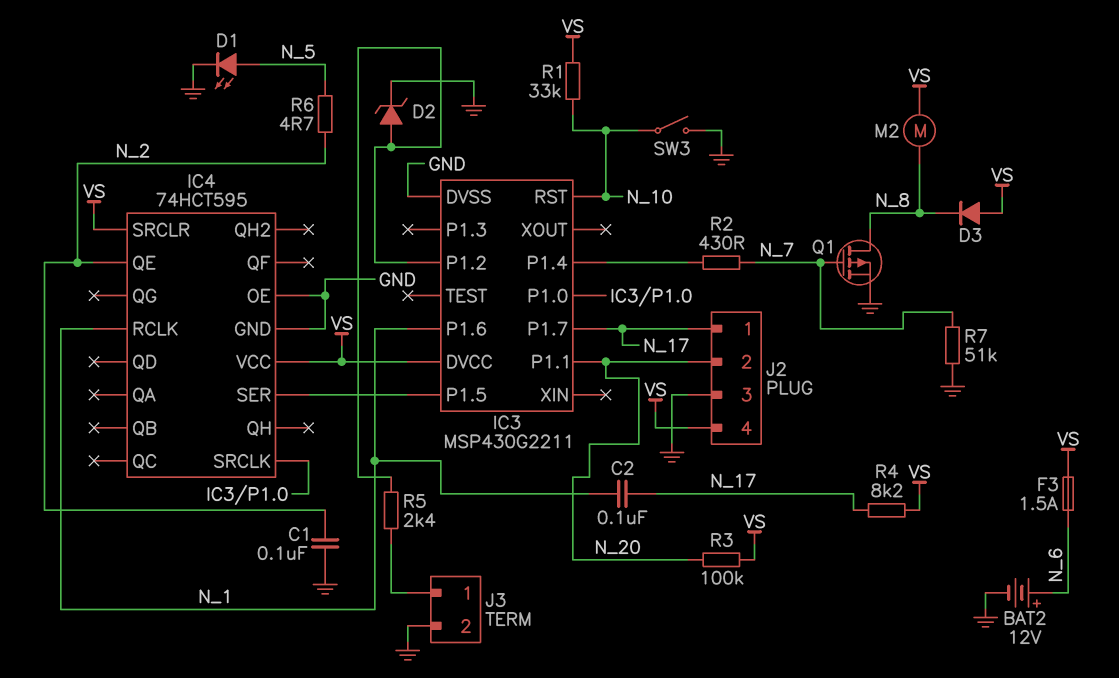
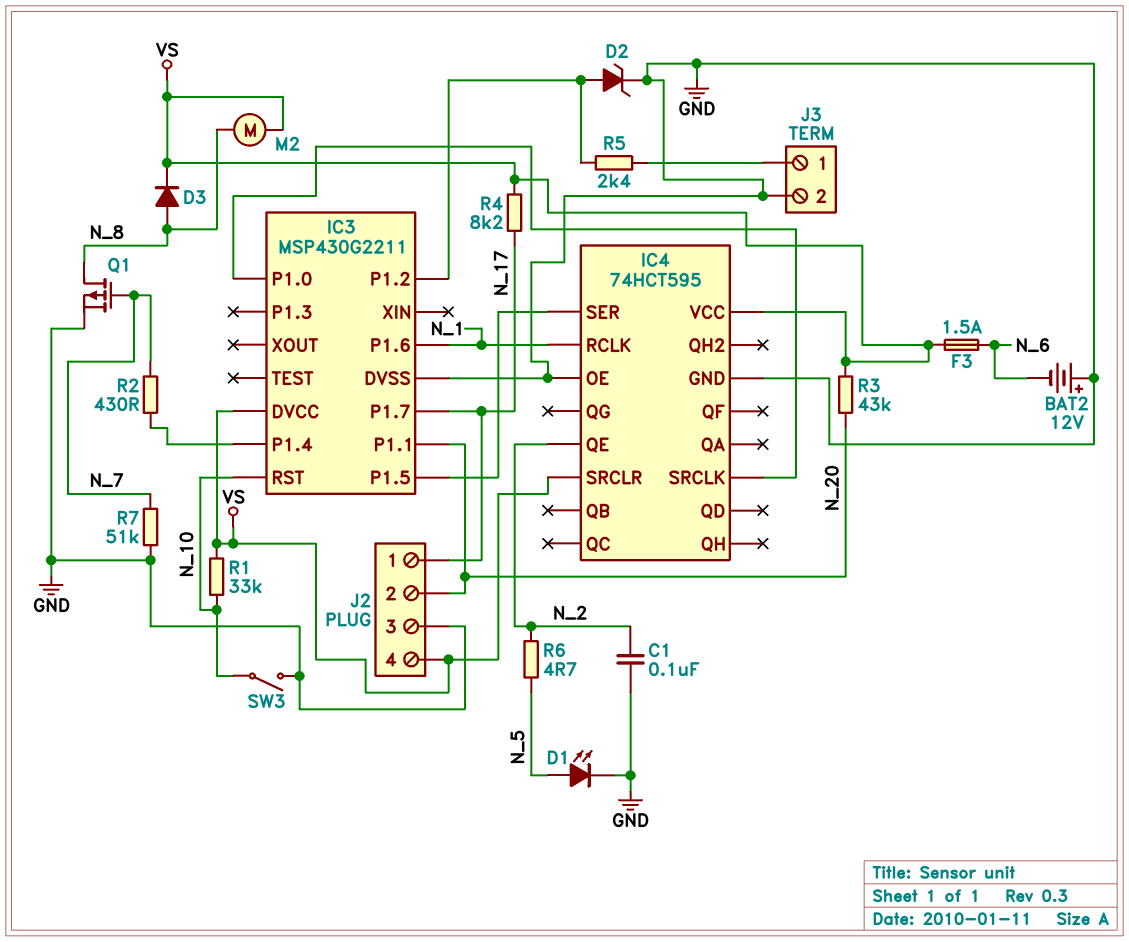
BAT2: 12V (plus N_6, minus GND) -> 12V (plus GND, minus N_6)
C2: 100nF (N_1, N_17) -> none
D3: diode (A VS, K N_8) -> diode (A N_8, K VS)
R3: 100k (N_20, VS) -> 43k (N_20, VS)

